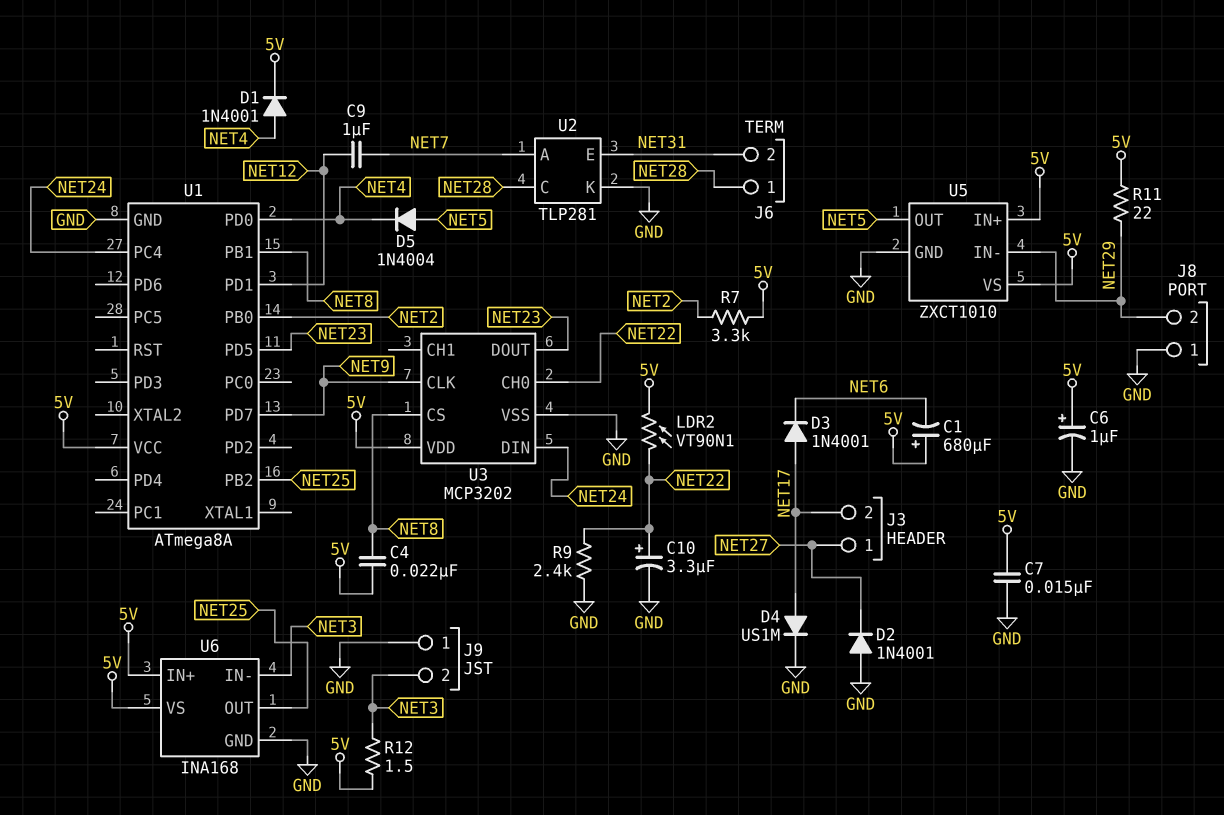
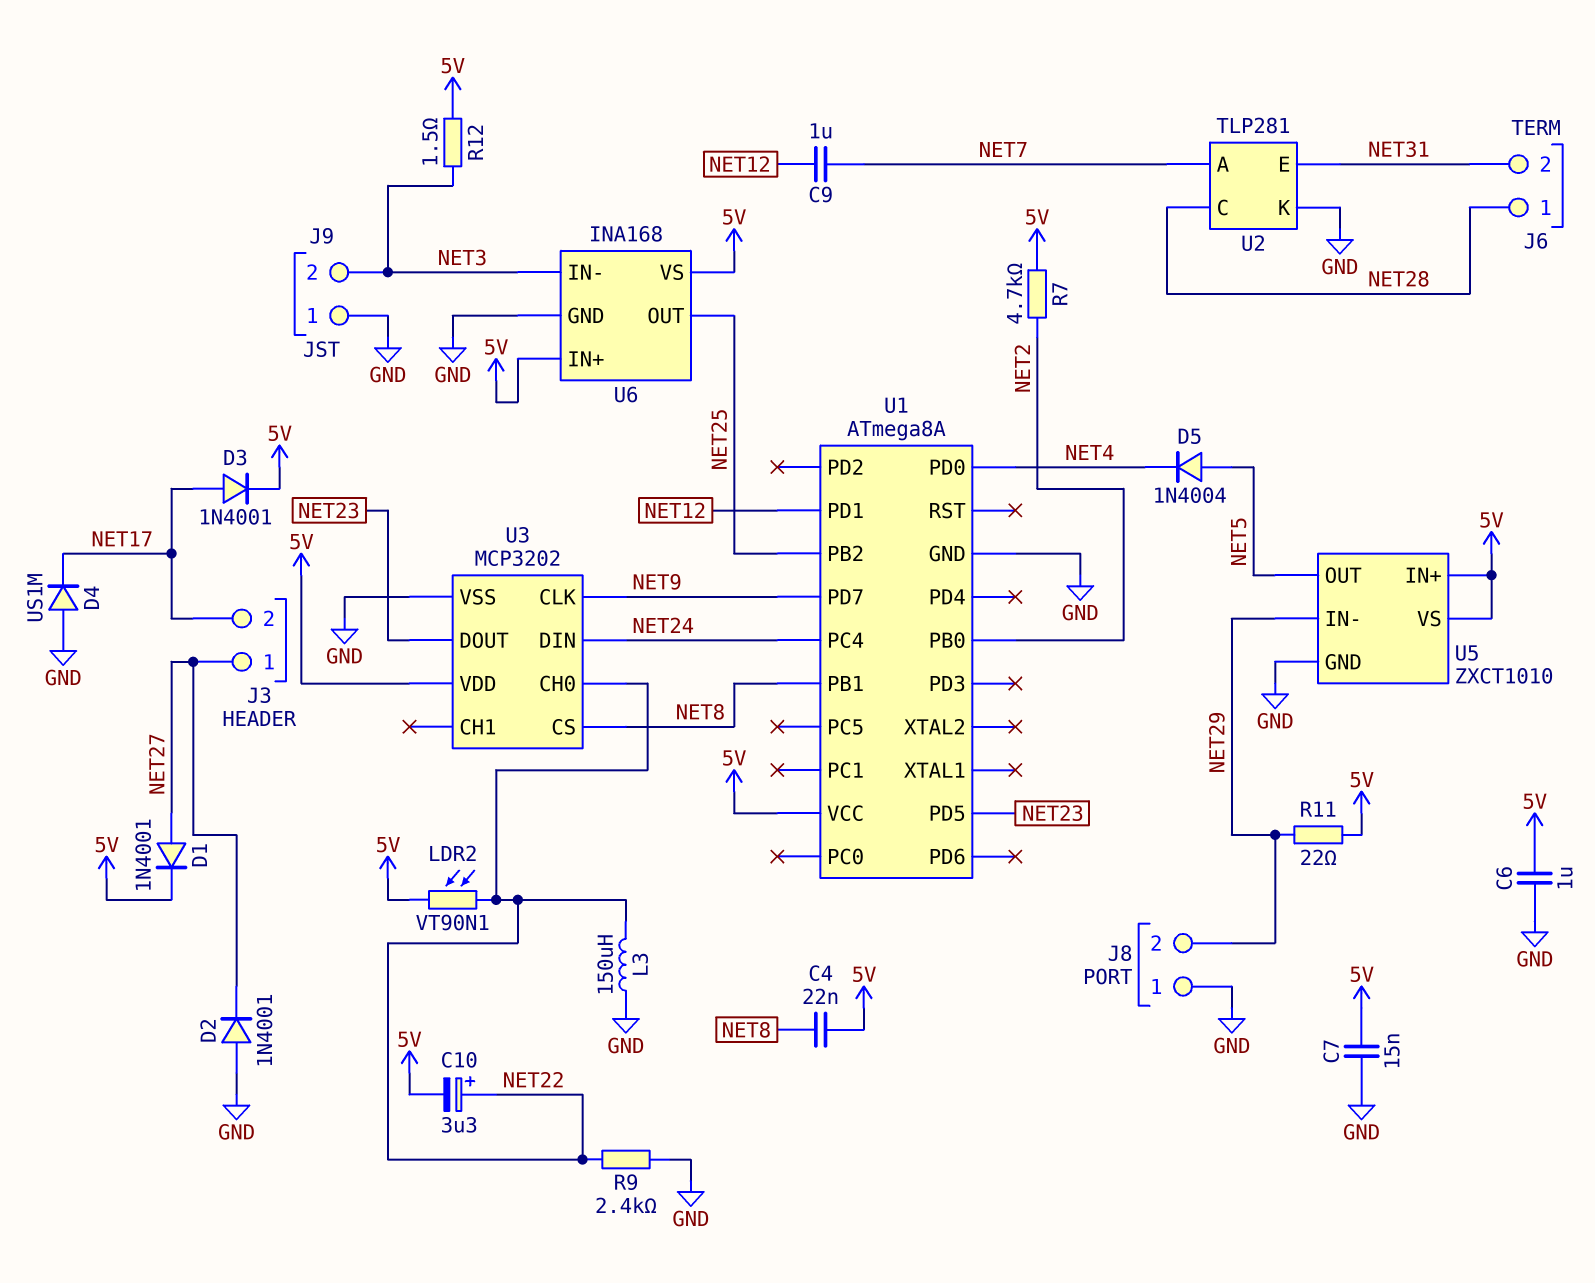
C1: 680uF (plus 5V, minus NET6) -> none
C6: 1uF (plus 5V, minus GND) -> 1uF (5V, GND)
C10: 3.3uF (plus NET22, minus GND) -> 3.3uF (plus NET22, minus 5V)
D1: diode 1N4001 (A NET4, K 5V) -> diode 1N4001 (A NET27, K 5V)
D3: diode 1N4001 (A NET17, K NET6) -> diode 1N4001 (A NET17, K 5V)
D4: diode US1M (A NET17, K GND) -> diode US1M (A GND, K NET17)
L3: none -> 150uH (GND, NET22)
R7: 3.3k (5V, NET2) -> 4.7k (5V, NET2)

